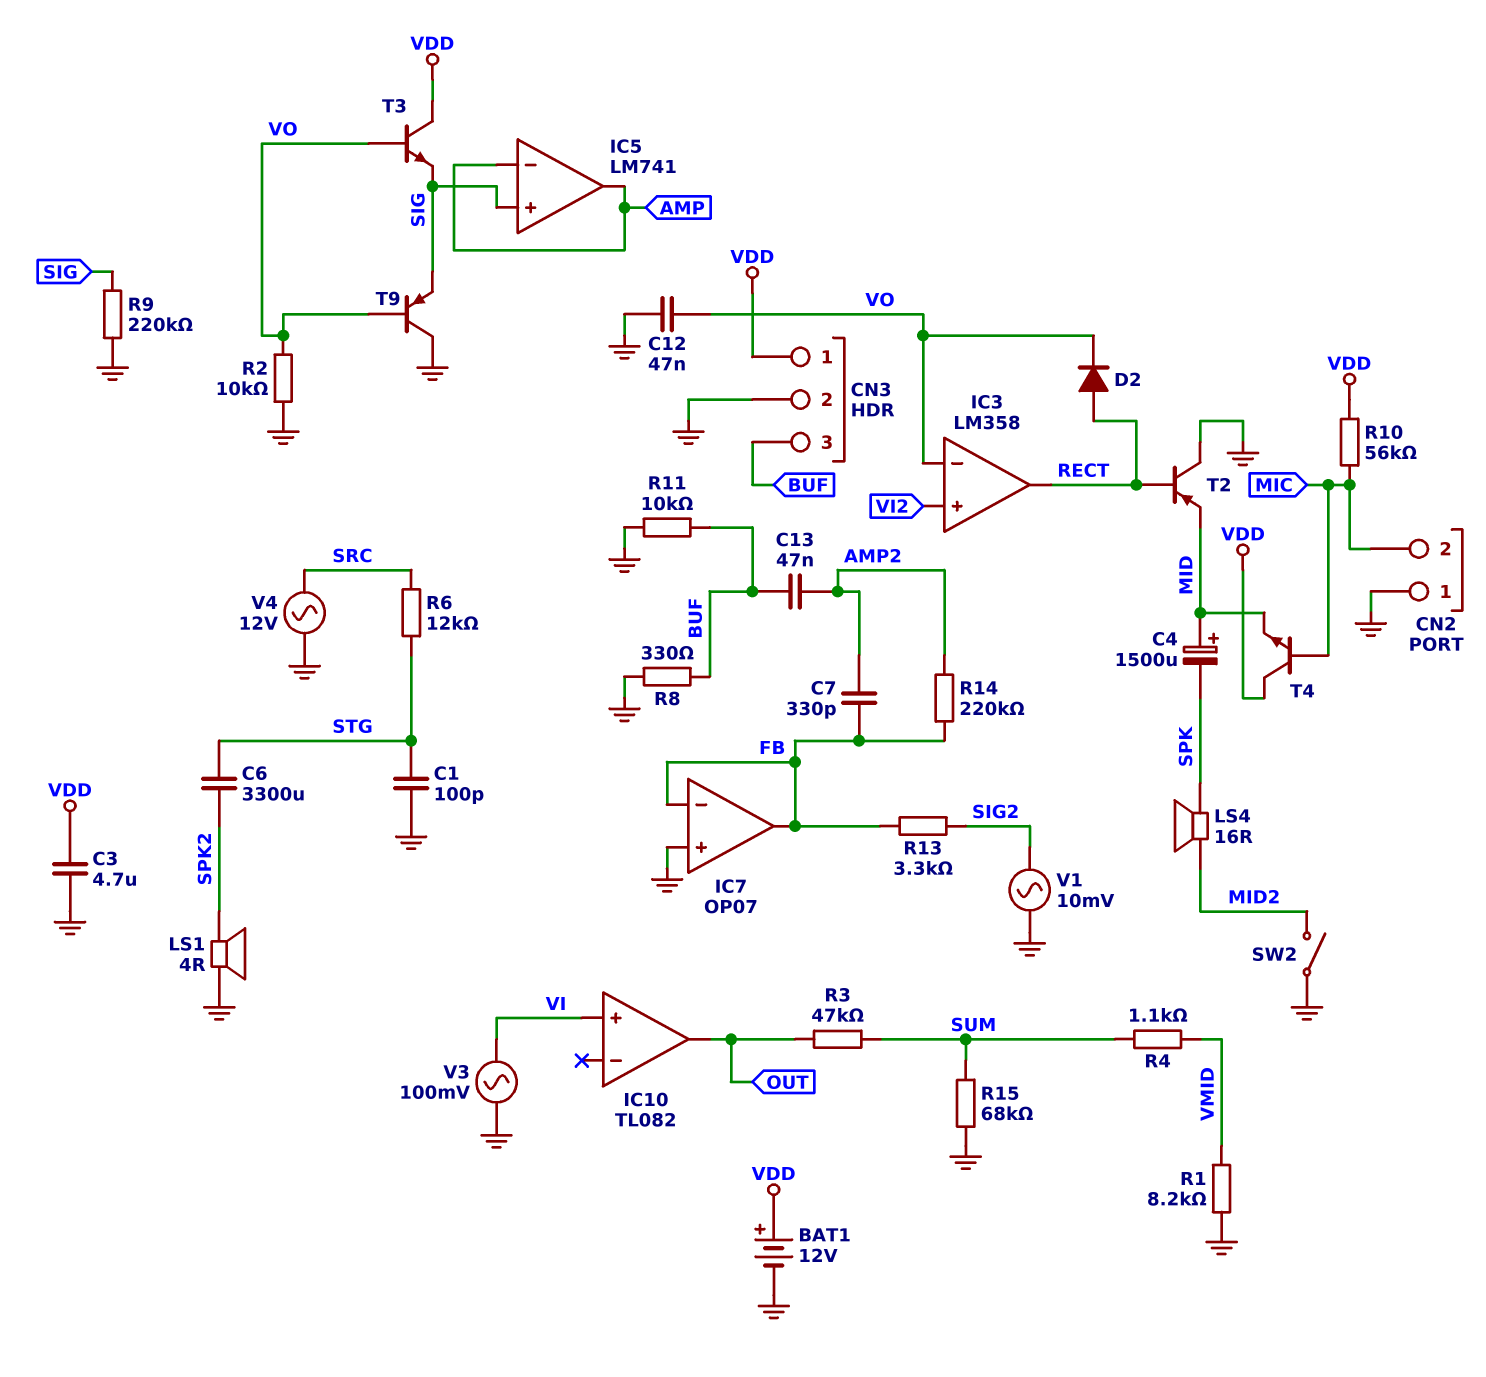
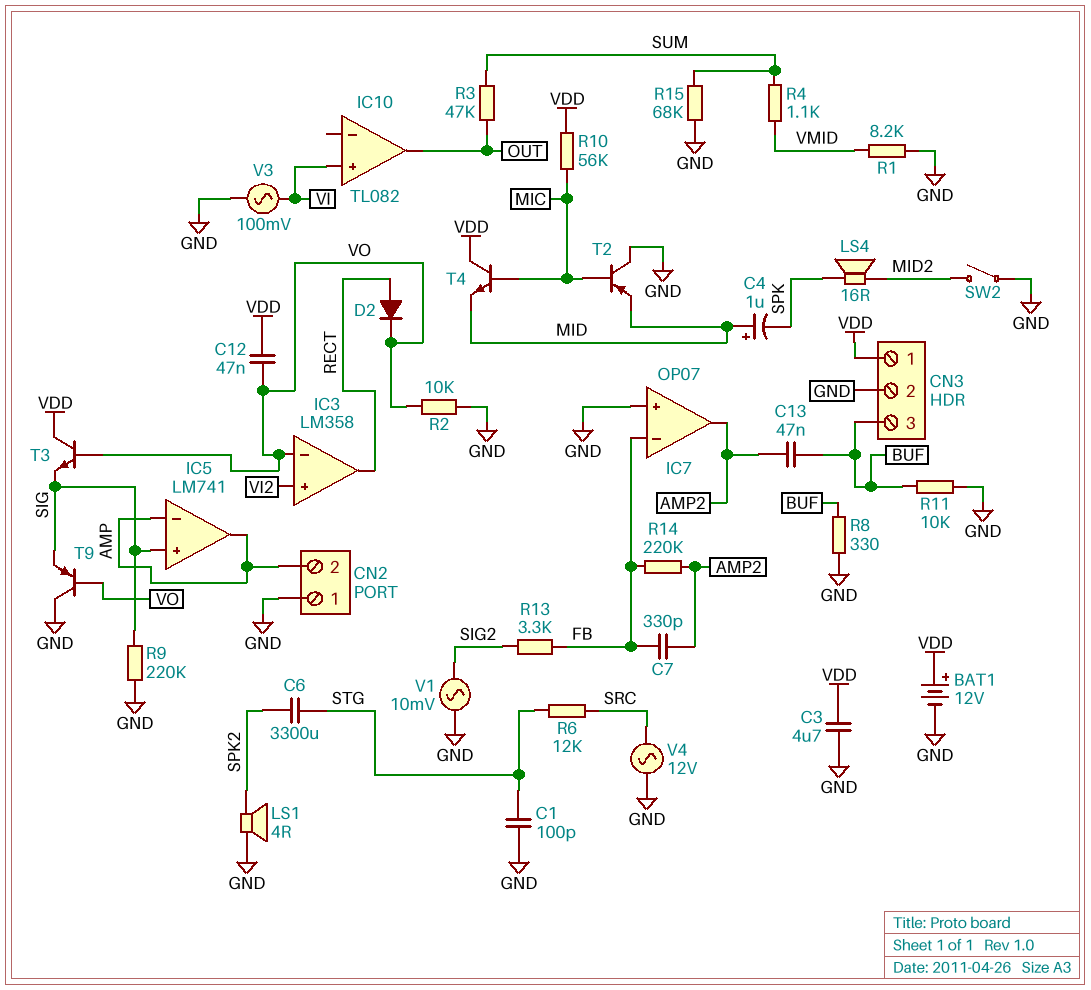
C4: 1500uF (plus MID, minus SPK) -> 1uF (plus MID, minus SPK)
C12: 47nF (GND, VO) -> 47nF (VDD, VO)
CN2 pin 2: MIC -> AMP
IC7 pin out: FB -> AMP2
T2: PNP (B RECT, C GND, E MID) -> PNP (B MIC, C GND, E MID)

